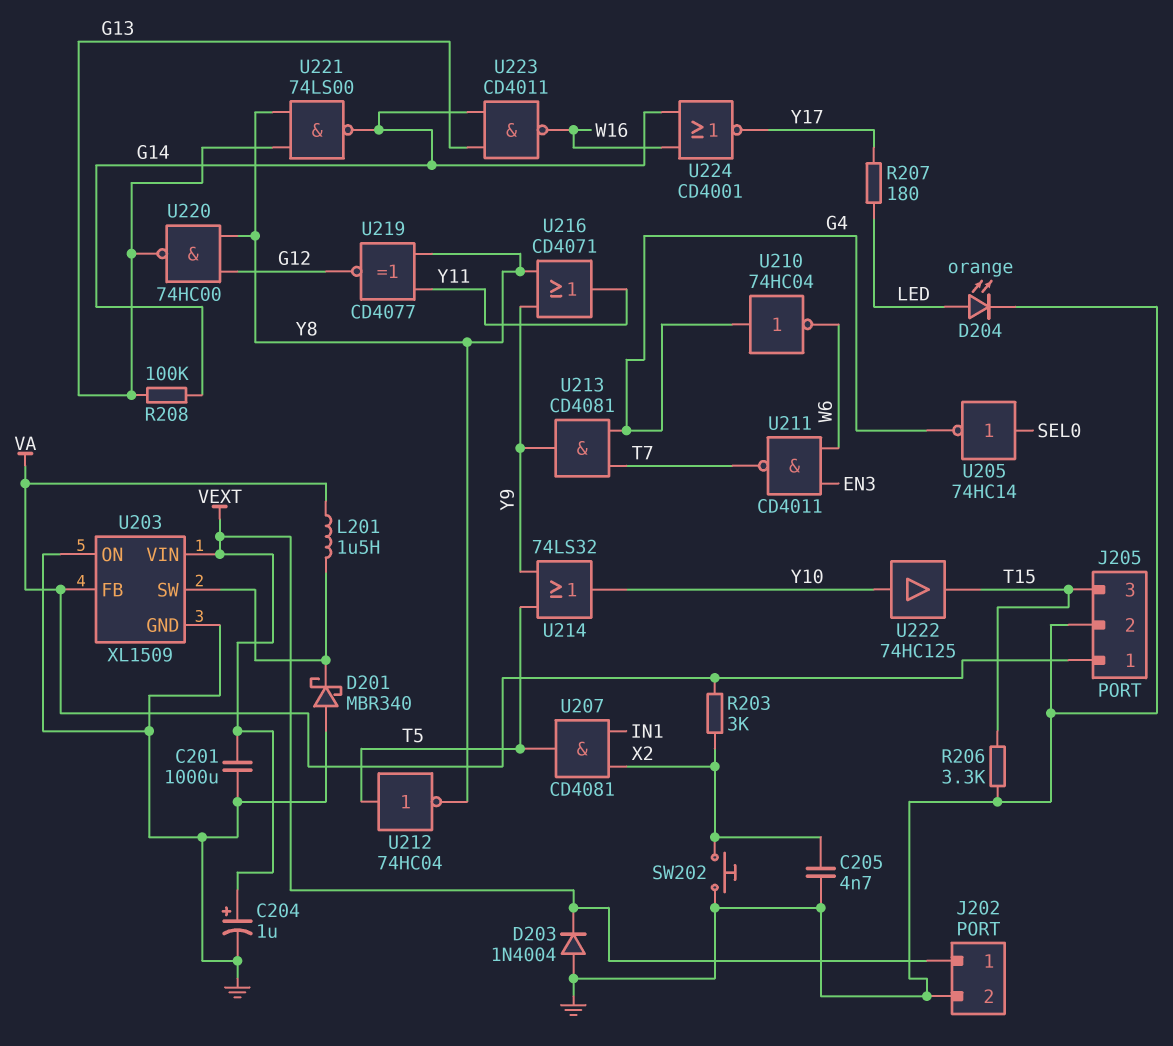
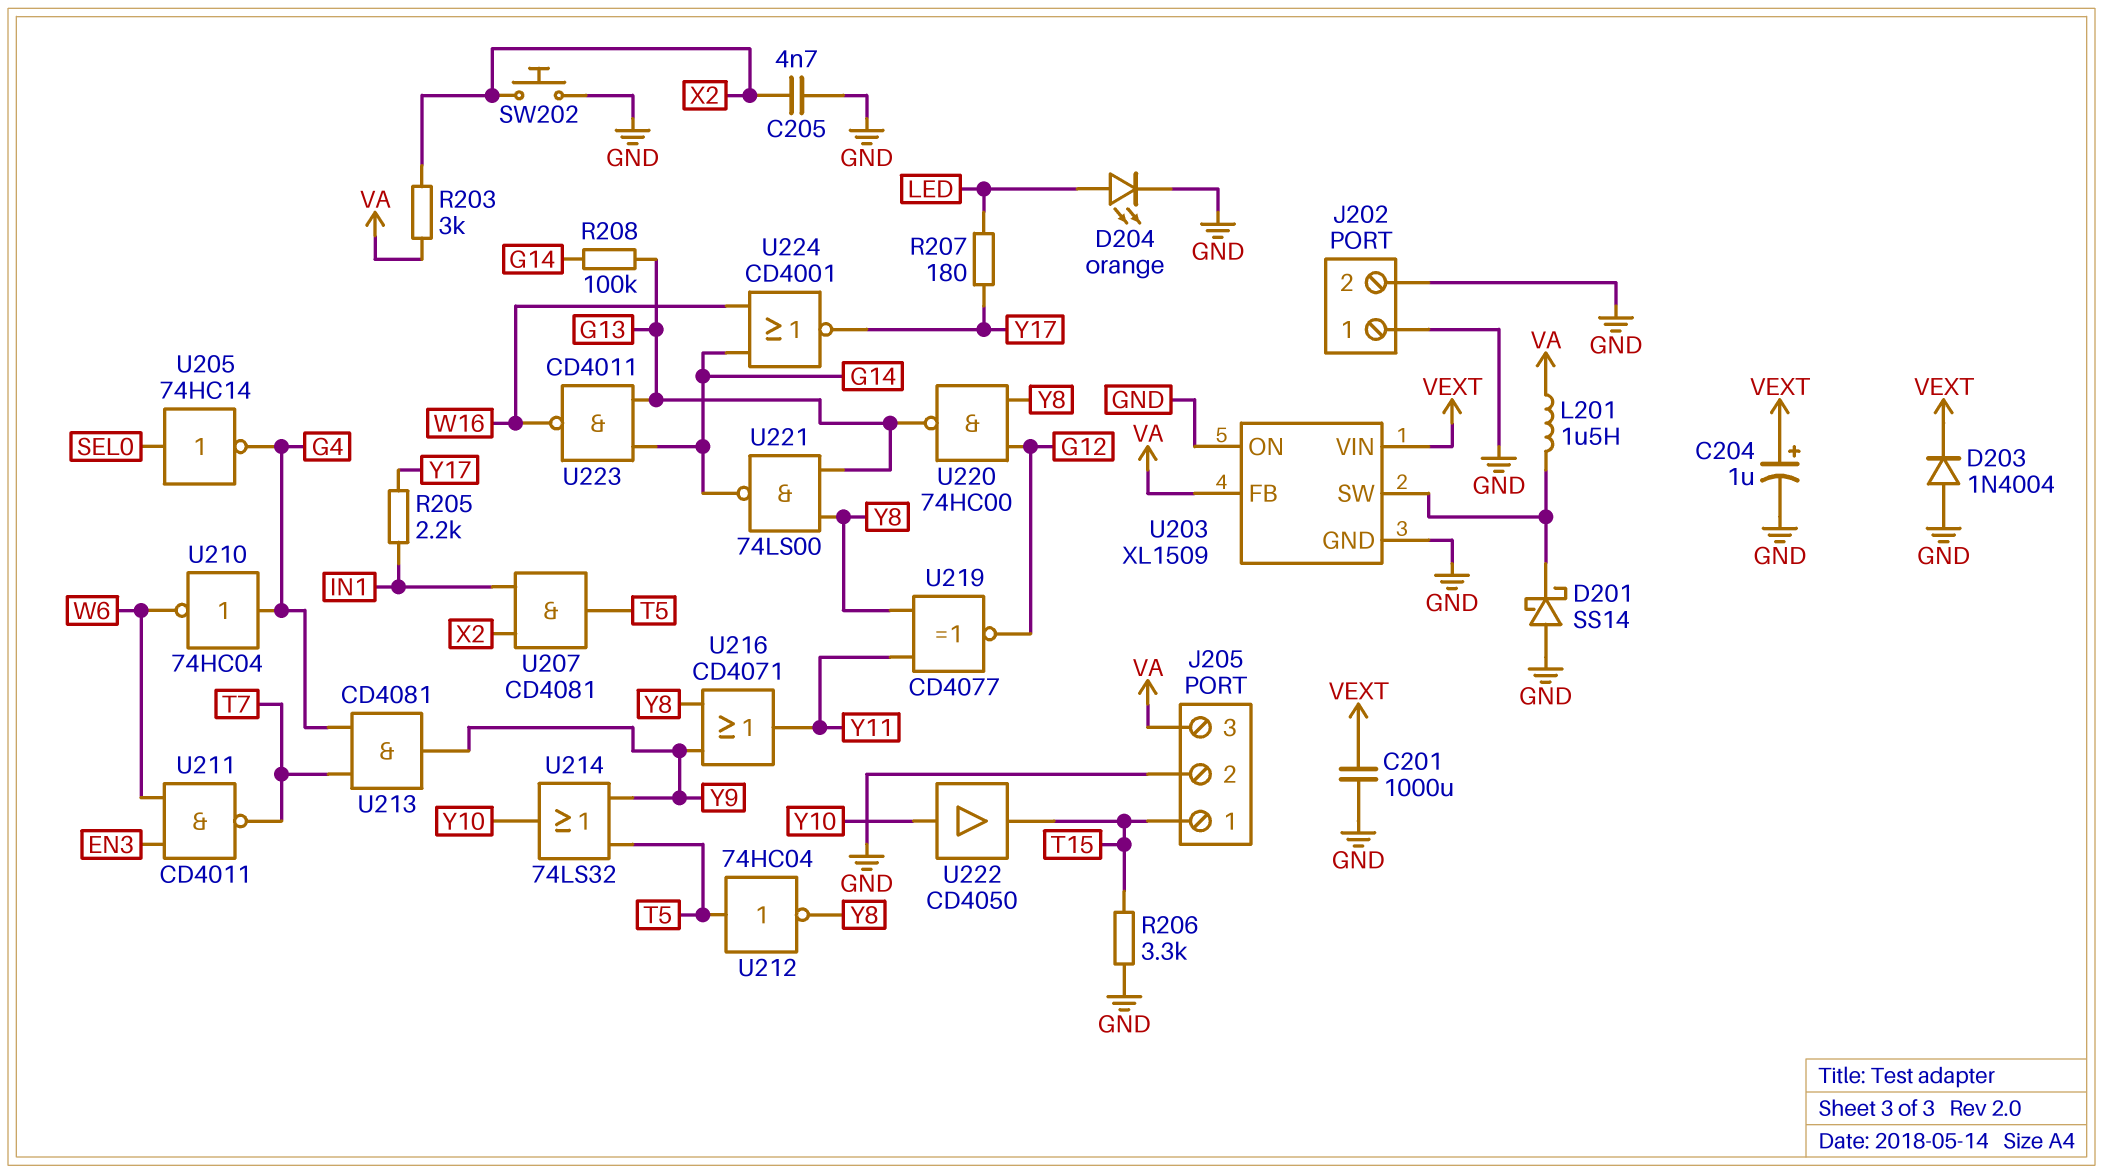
D201: schottky MBR340 (A GND, K U203/SW) -> schottky SS14 (A GND, K U203/SW)
J202 pin 1: VEXT -> GND
J205 pin 1: VA -> T15
J205 pin 3: T15 -> VA
R205: none -> 2.2k (IN1, Y17)
U222: buffer 74HC125 (in Y10, out T15) -> buffer CD4050 (in Y10, out T15)

